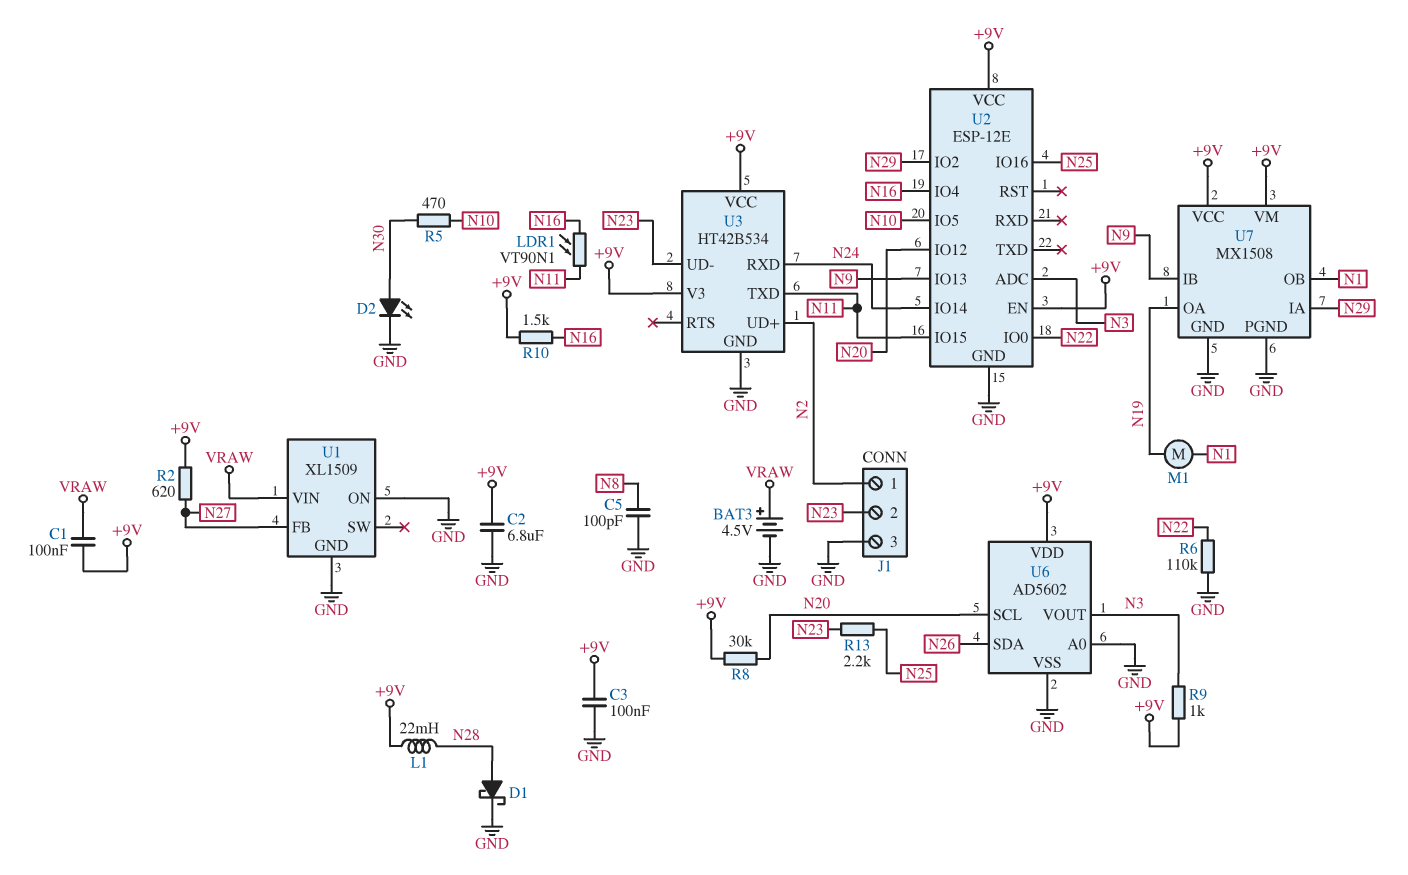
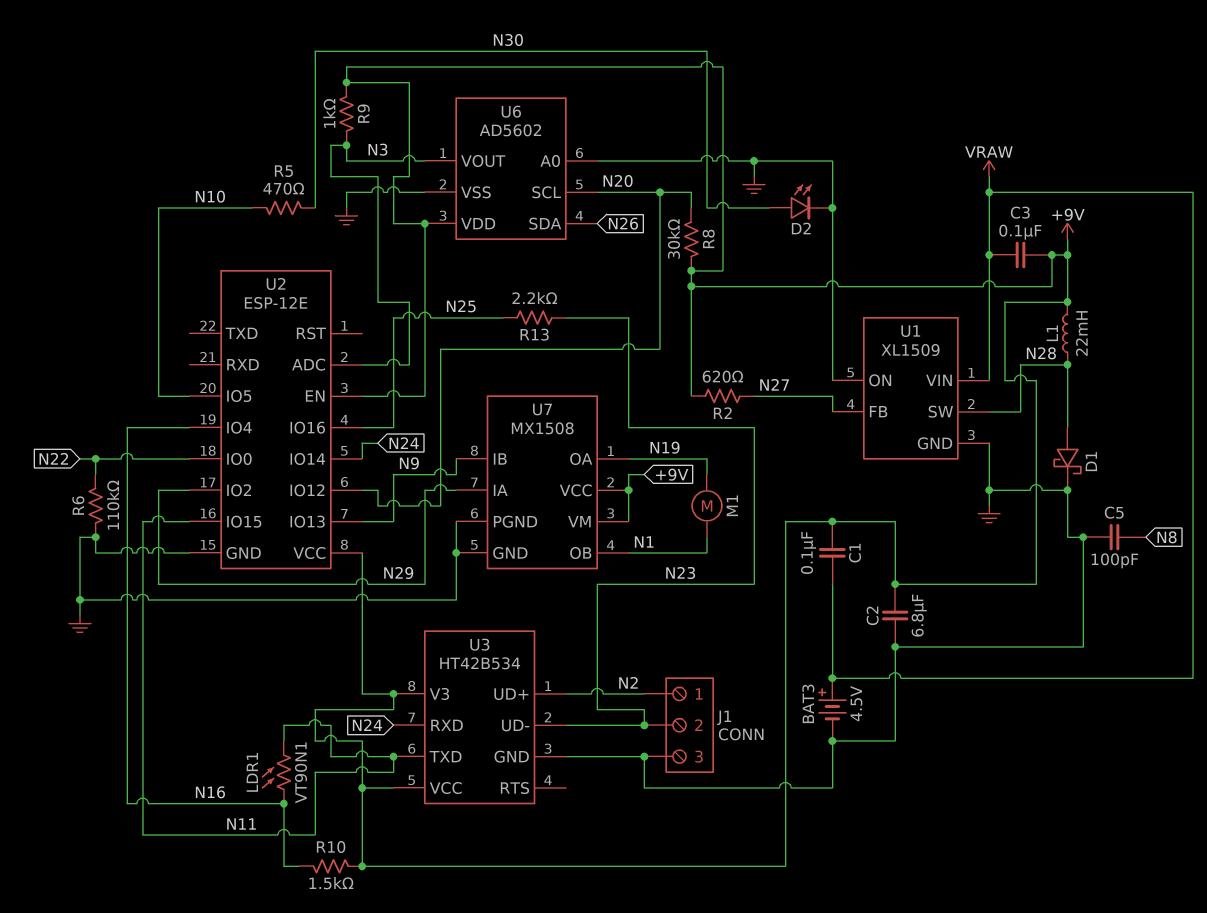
C3: 100nF (+9V, GND) -> 100nF (+9V, VRAW)
U1 pin SW: none -> N28

